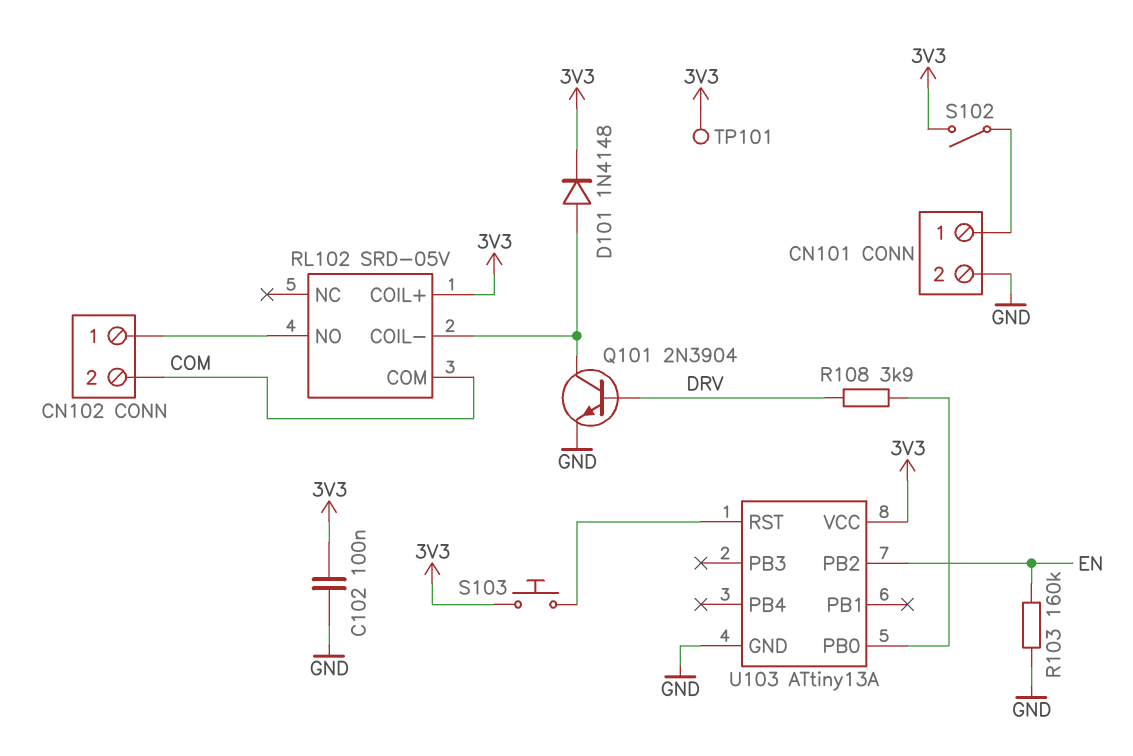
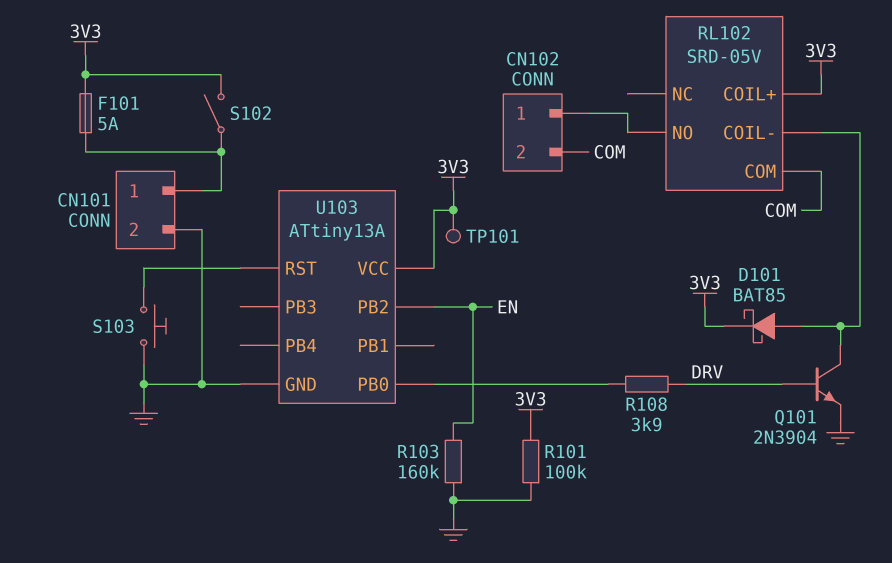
C102: 100nF (3V3, GND) -> none
D101: diode 1N4148 (A RL102/COIL-, K 3V3) -> schottky BAT85 (A RL102/COIL-, K 3V3)
F101: none -> 5A (3V3, CN101/1)
R101: none -> 100k (3V3, GND)
S103: button (3V3, U103/RST) -> button (GND, U103/RST)

